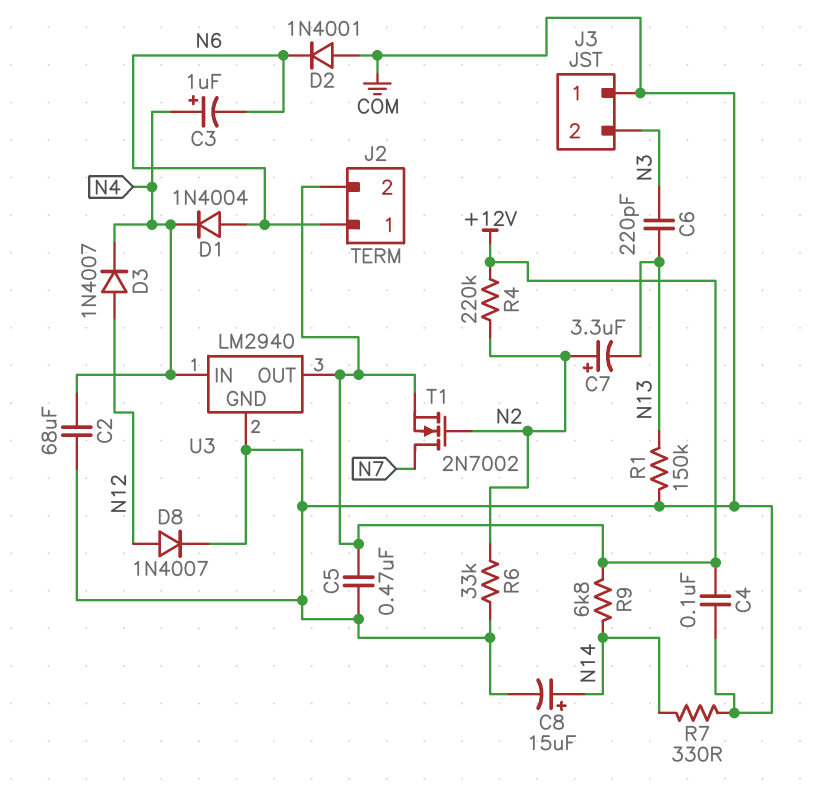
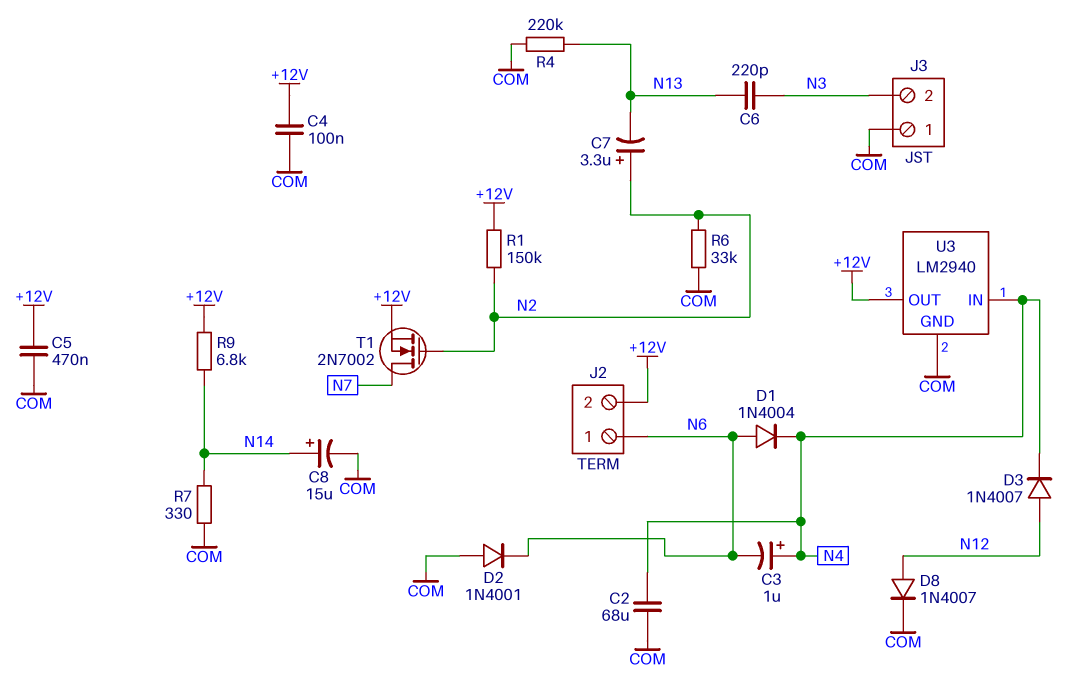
R1: 150k (COM, N13) -> 150k (+12V, N2)
R4: 220k (+12V, N2) -> 220k (COM, N13)

